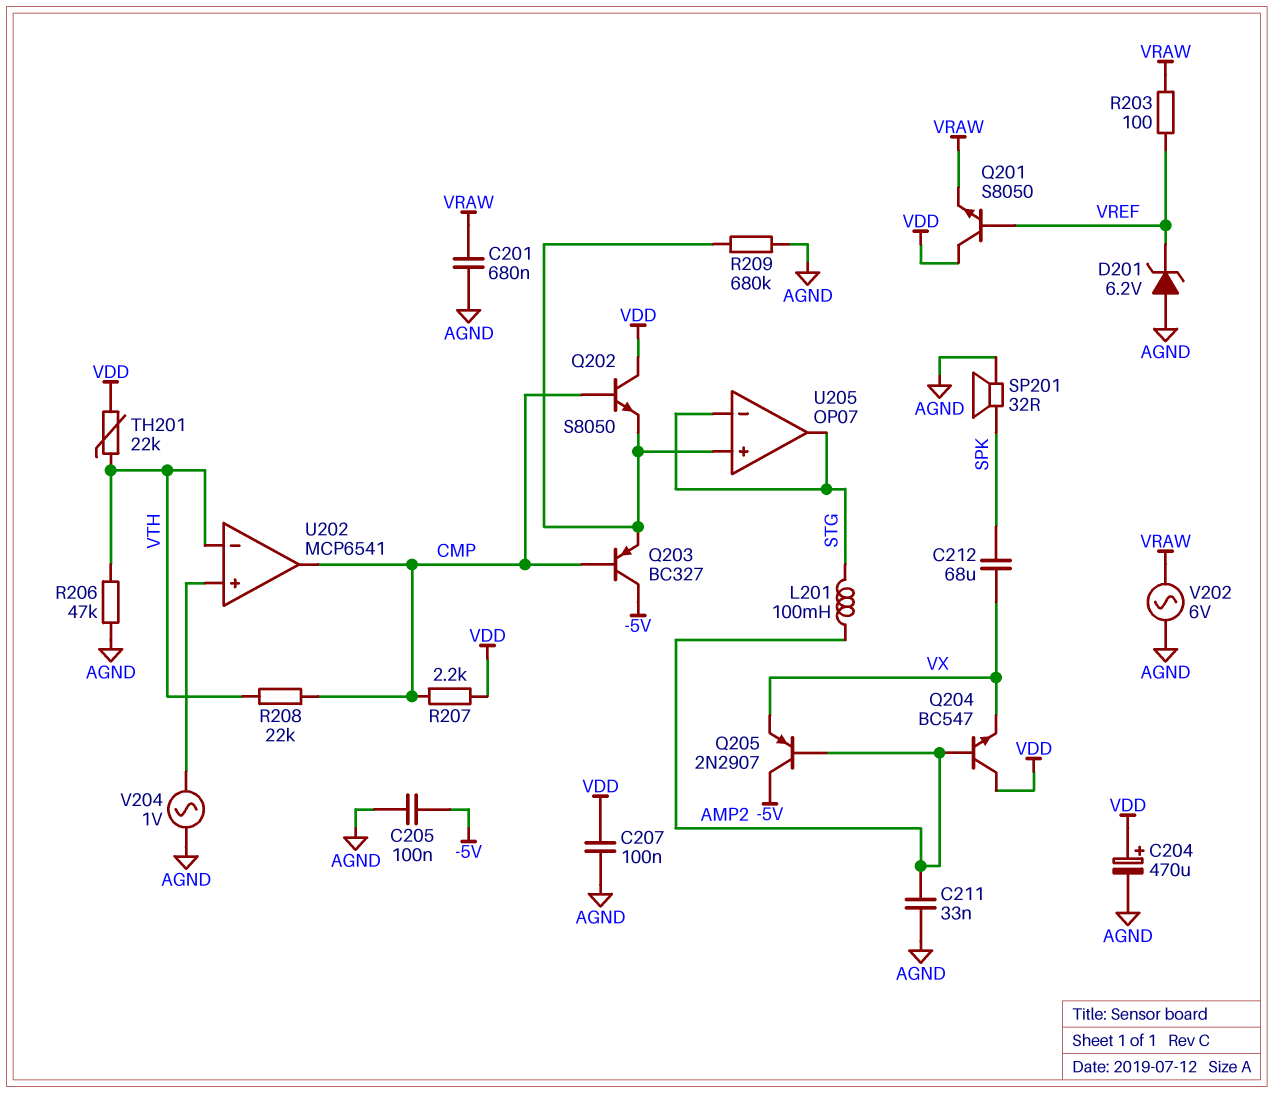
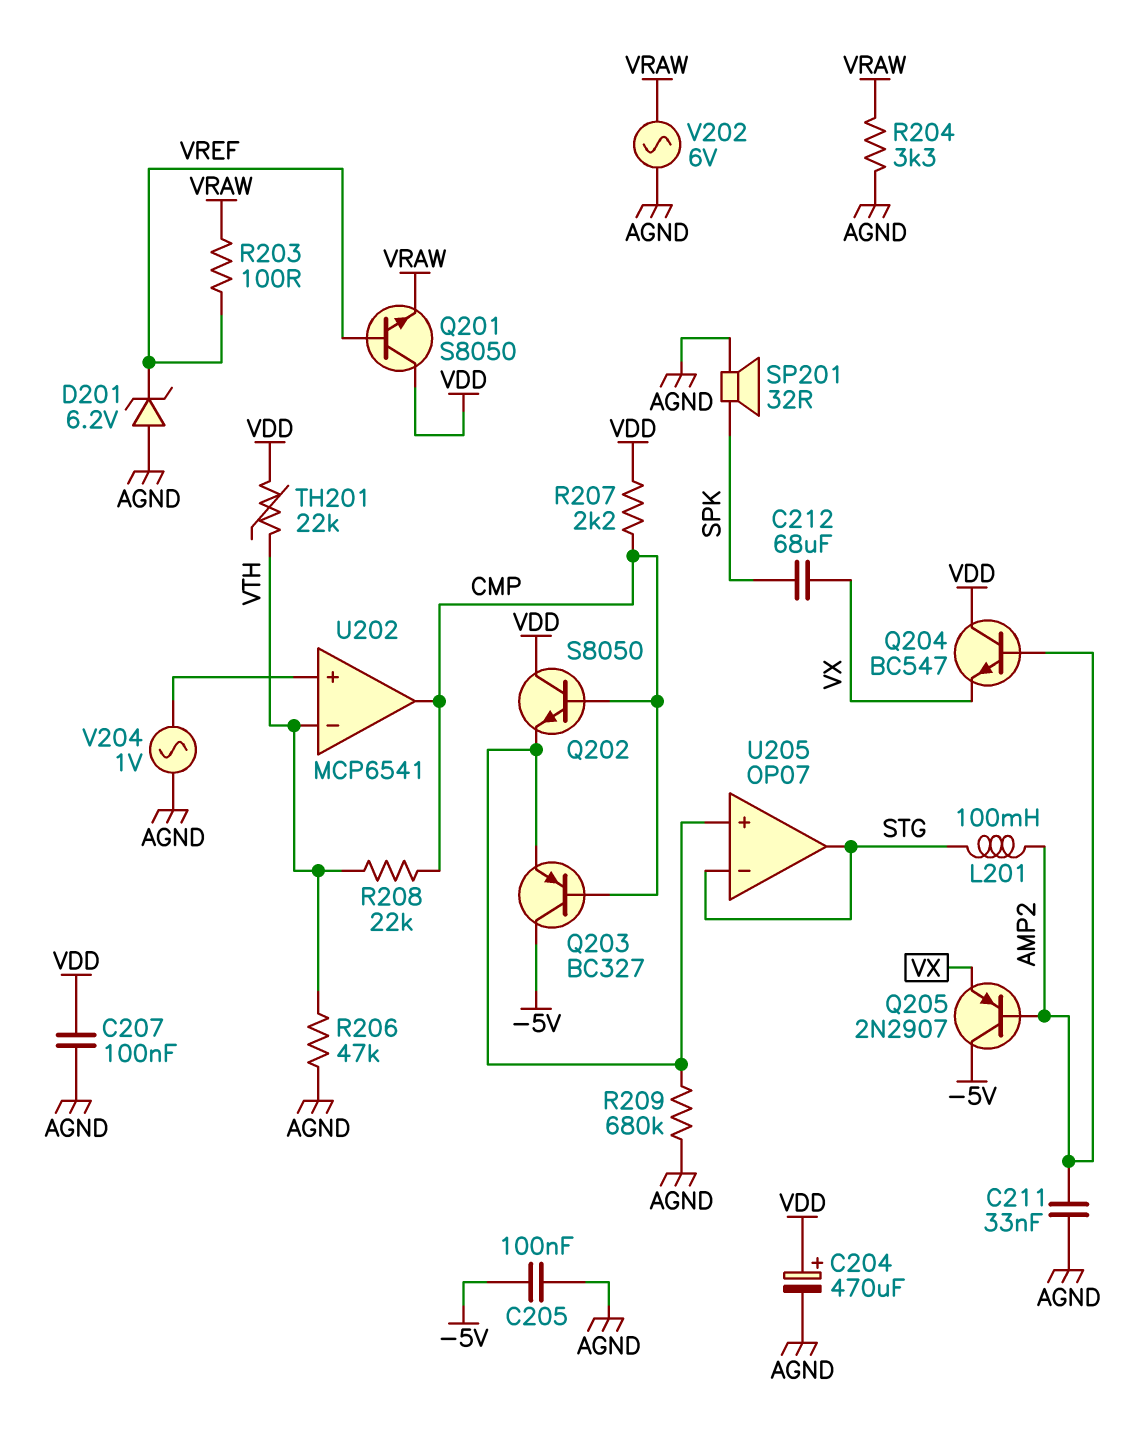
C201: 680nF (AGND, VRAW) -> none
R204: none -> 3.3k (AGND, VRAW)

